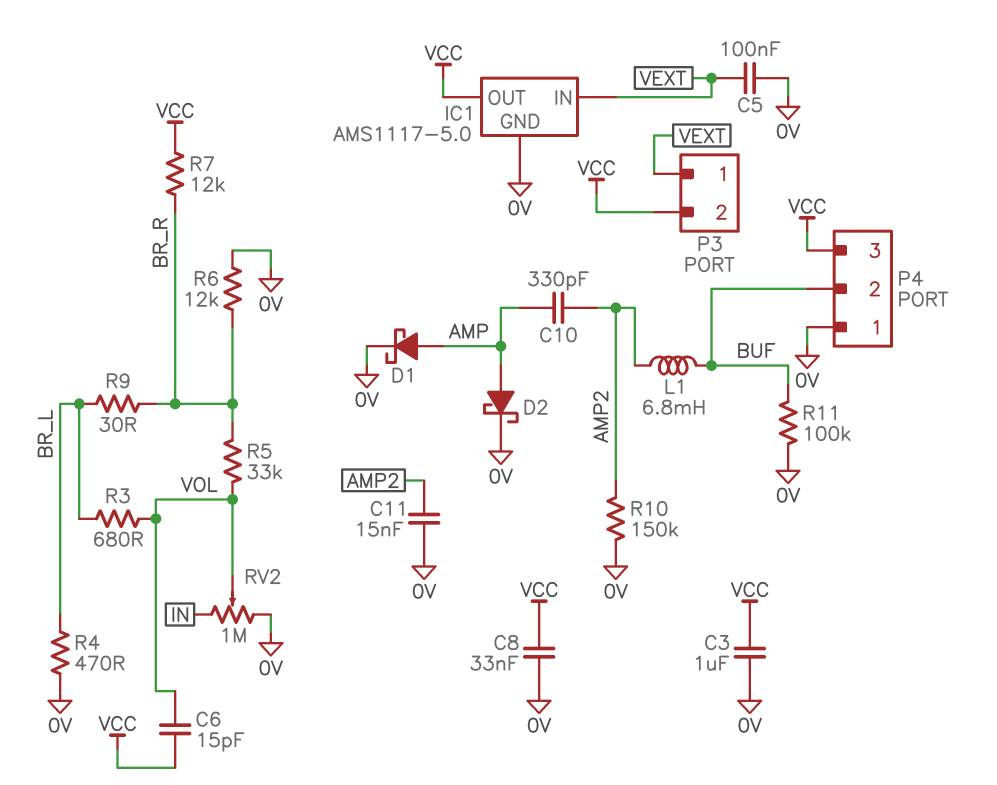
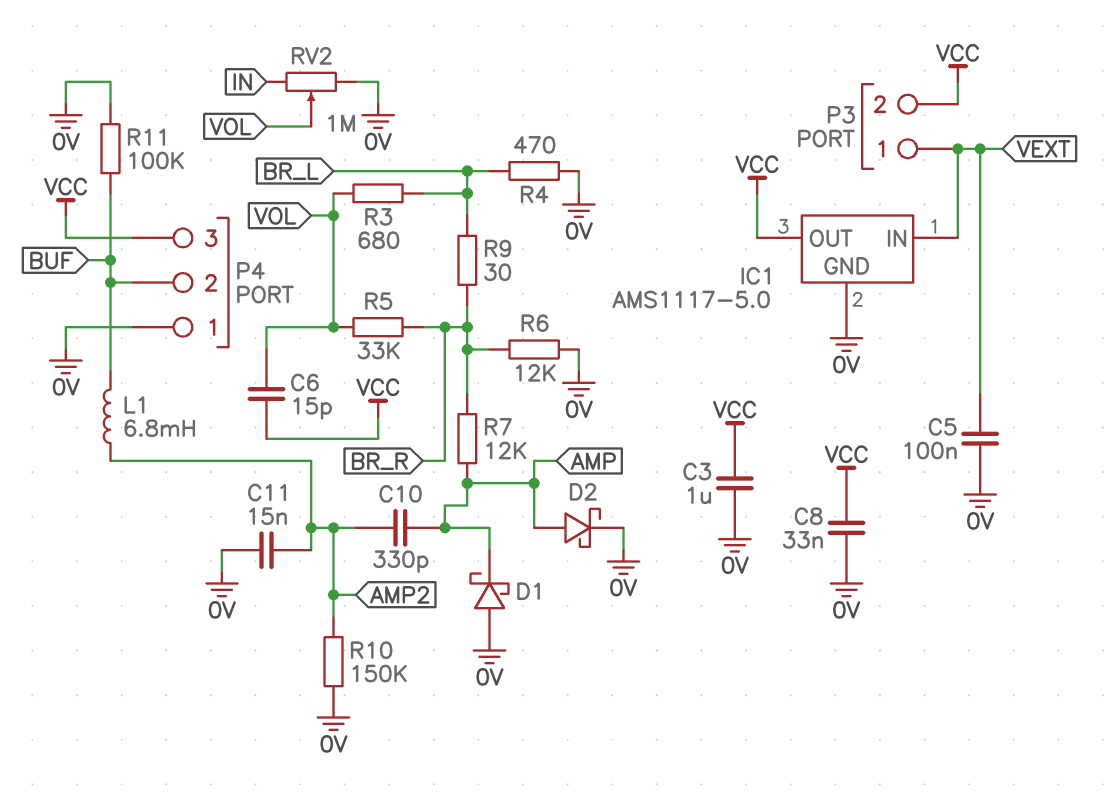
D1: schottky (A AMP, K 0V) -> schottky (A 0V, K AMP)
R7: 12k (BR_R, VCC) -> 12k (AMP, BR_R)

